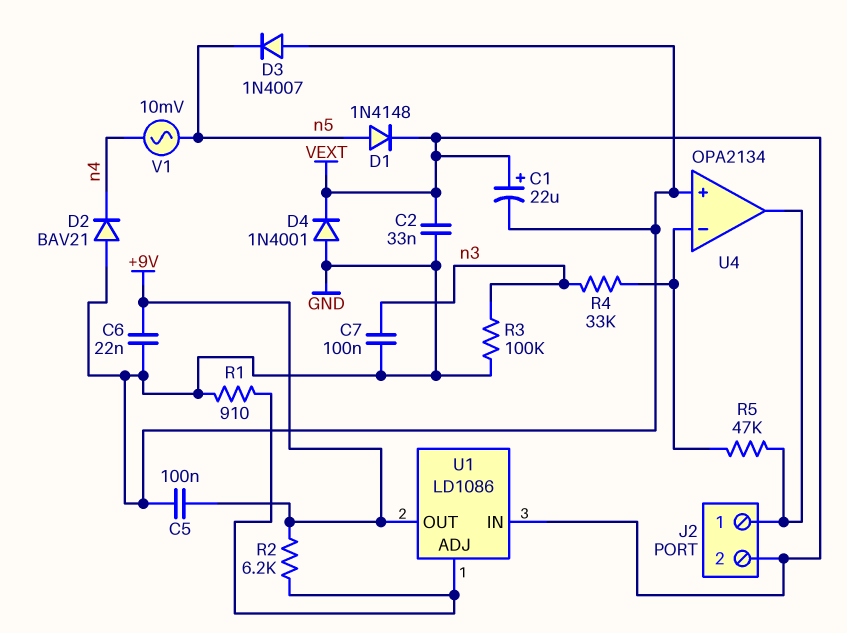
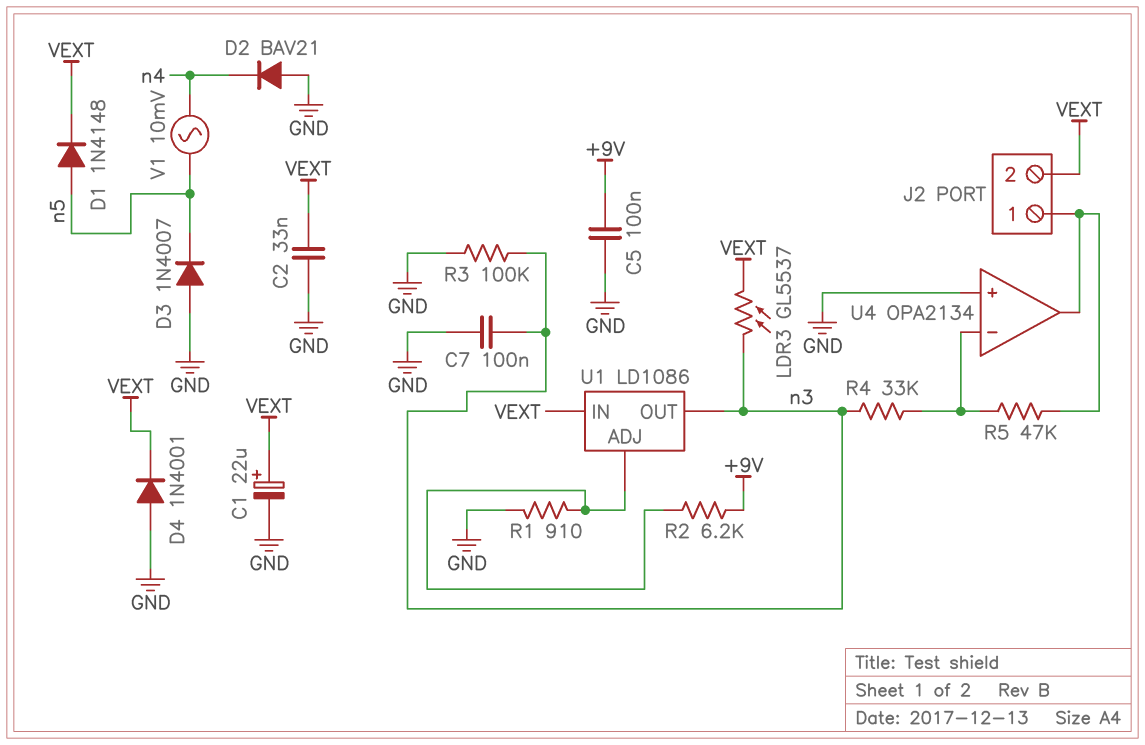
C6: 22nF (+9V, GND) -> none
LDR3: none -> GL5537 (VEXT, n3)
U1 pin OUT: +9V -> n3

